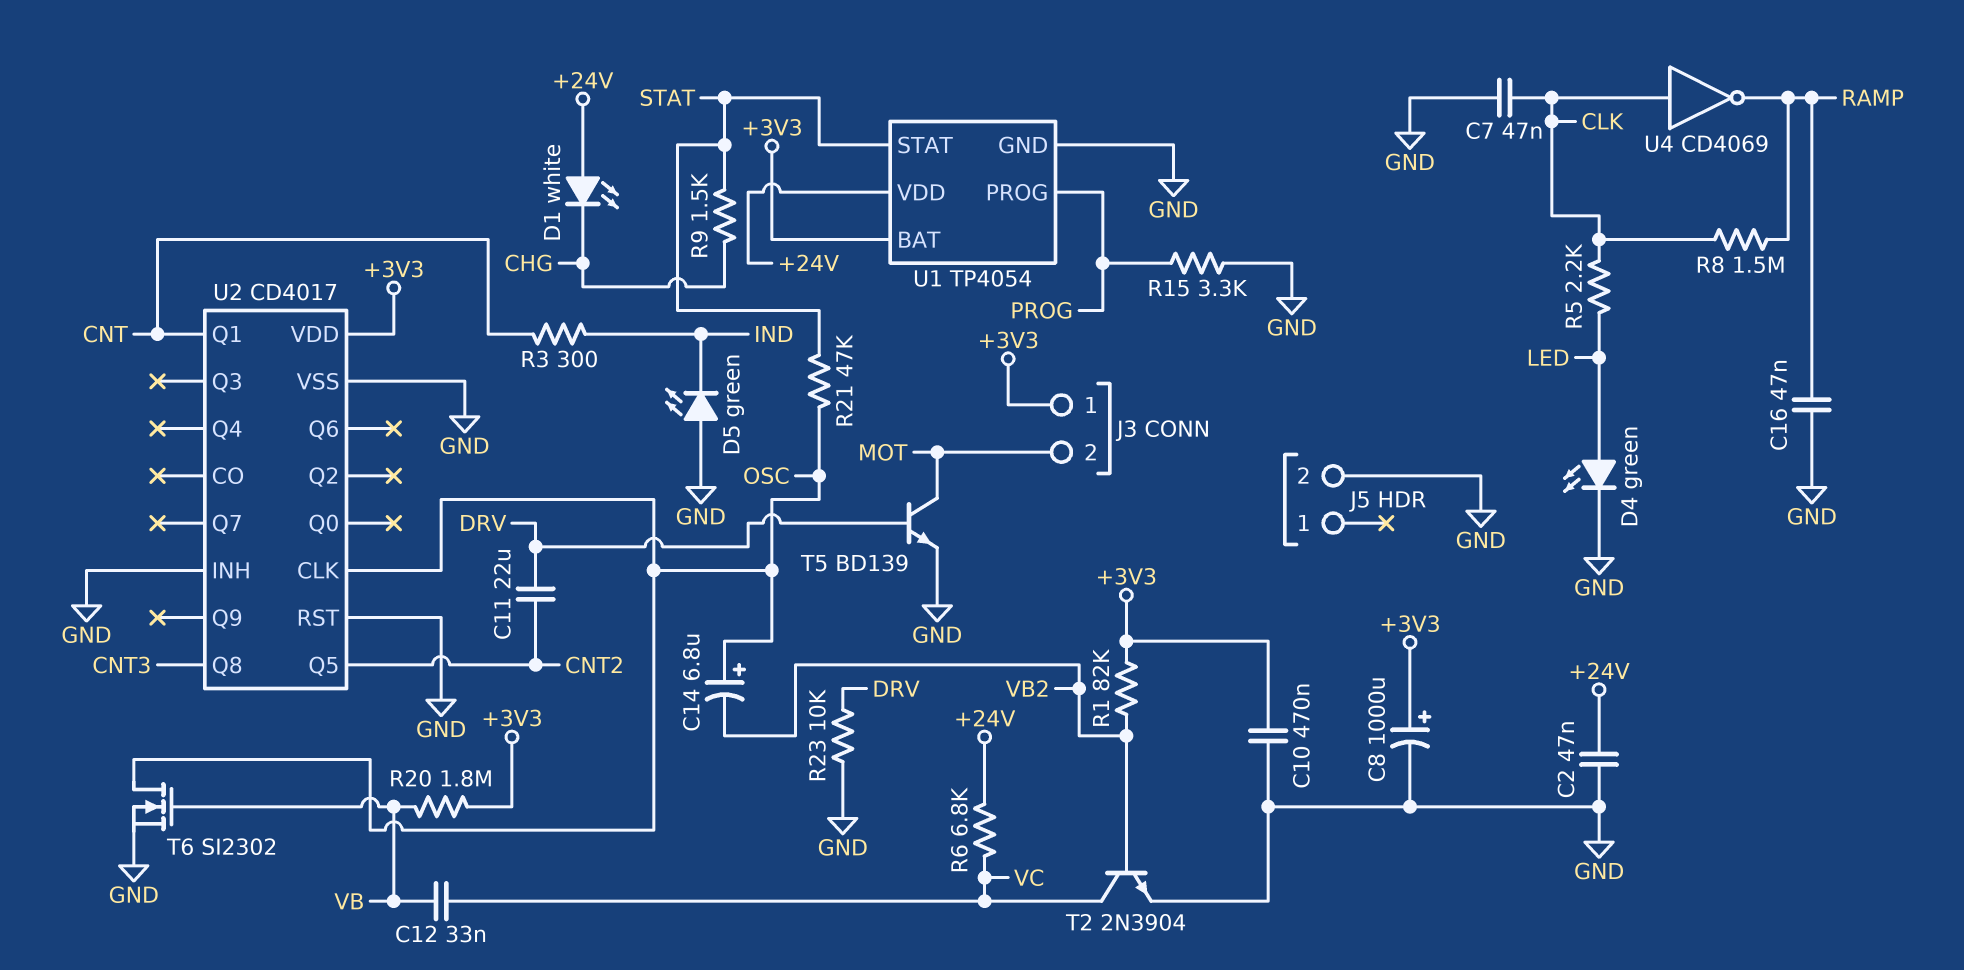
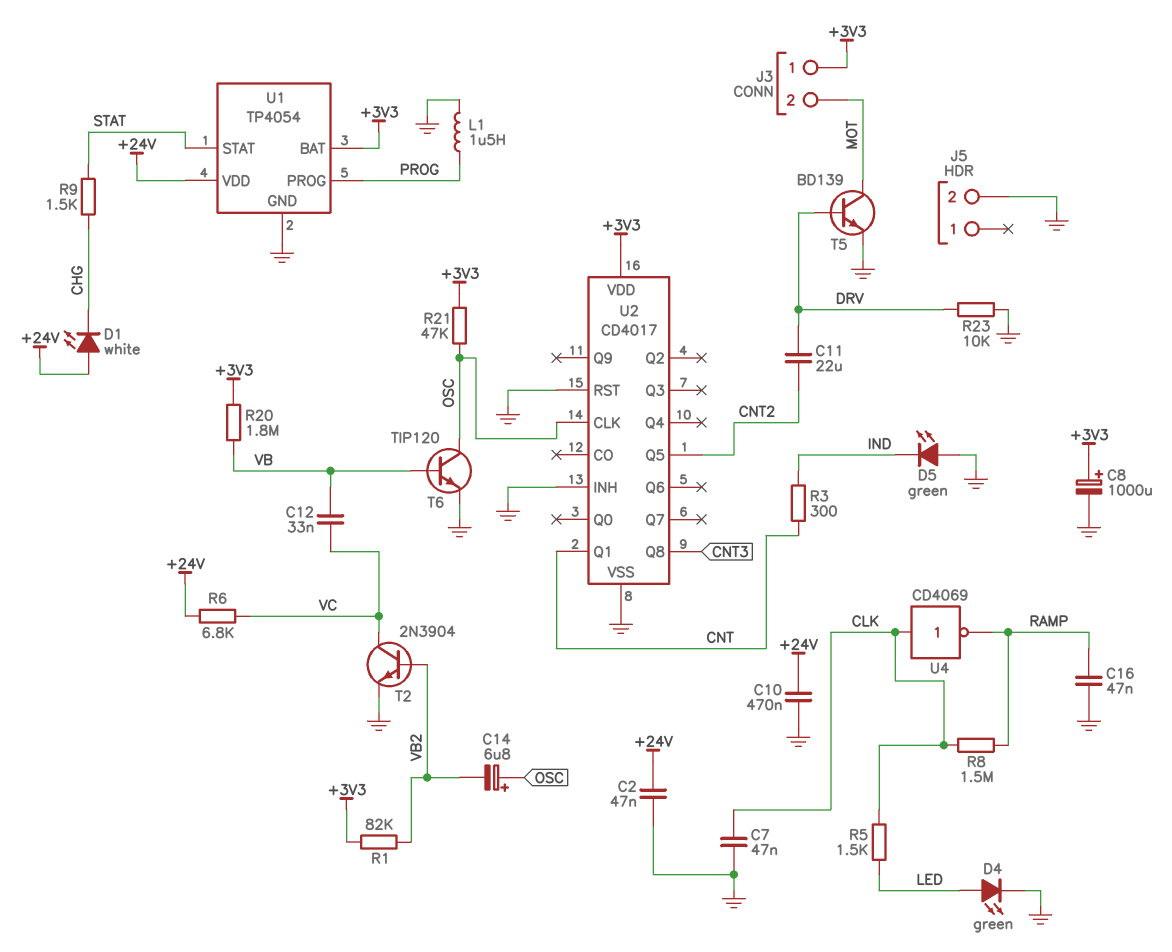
C10: 470nF (+3V3, GND) -> 470nF (+24V, GND)
L1: none -> 1.5uH (GND, PROG)
R5: 2.2k (CLK, LED) -> 1.5k (CLK, LED)
R15: 3.3k (GND, PROG) -> none
R21: 47k (OSC, STAT) -> 47k (+3V3, OSC)
T6: NMOS SI2302 (G VB, D OSC, S GND) -> NPN TIP120 (B VB, C OSC, E GND)

